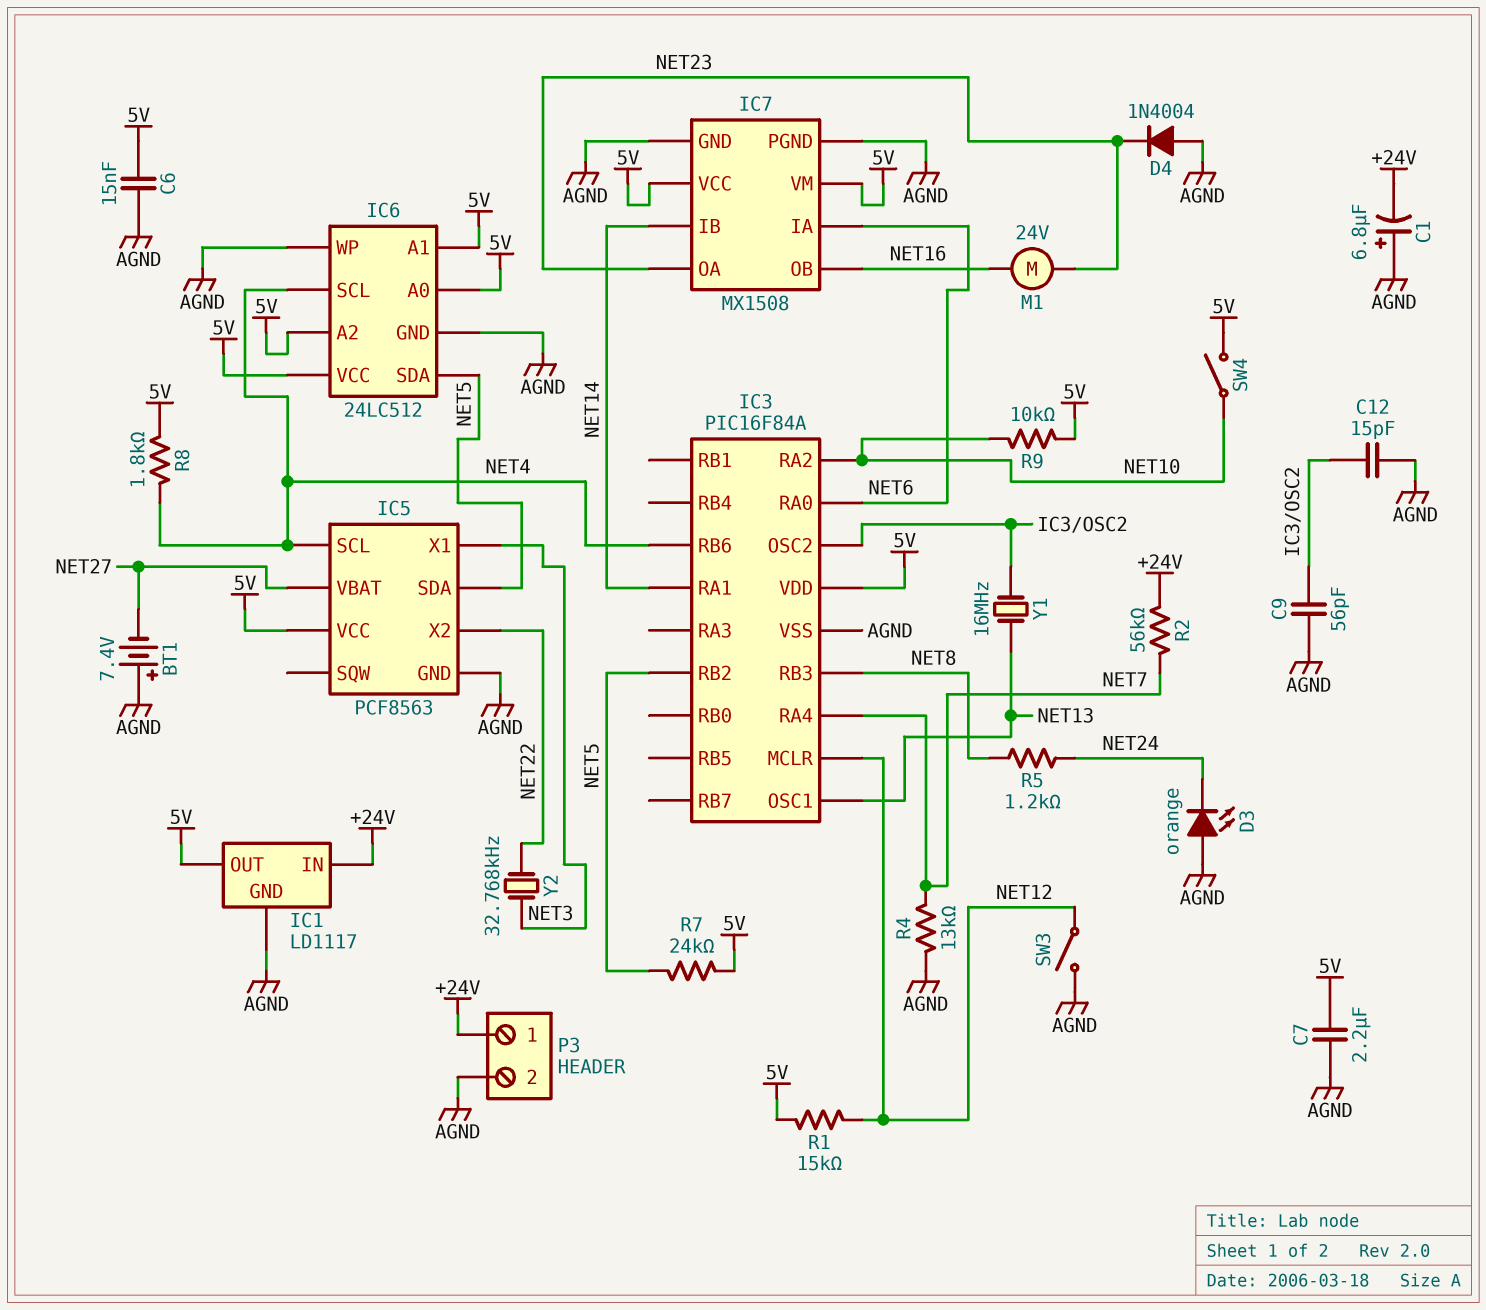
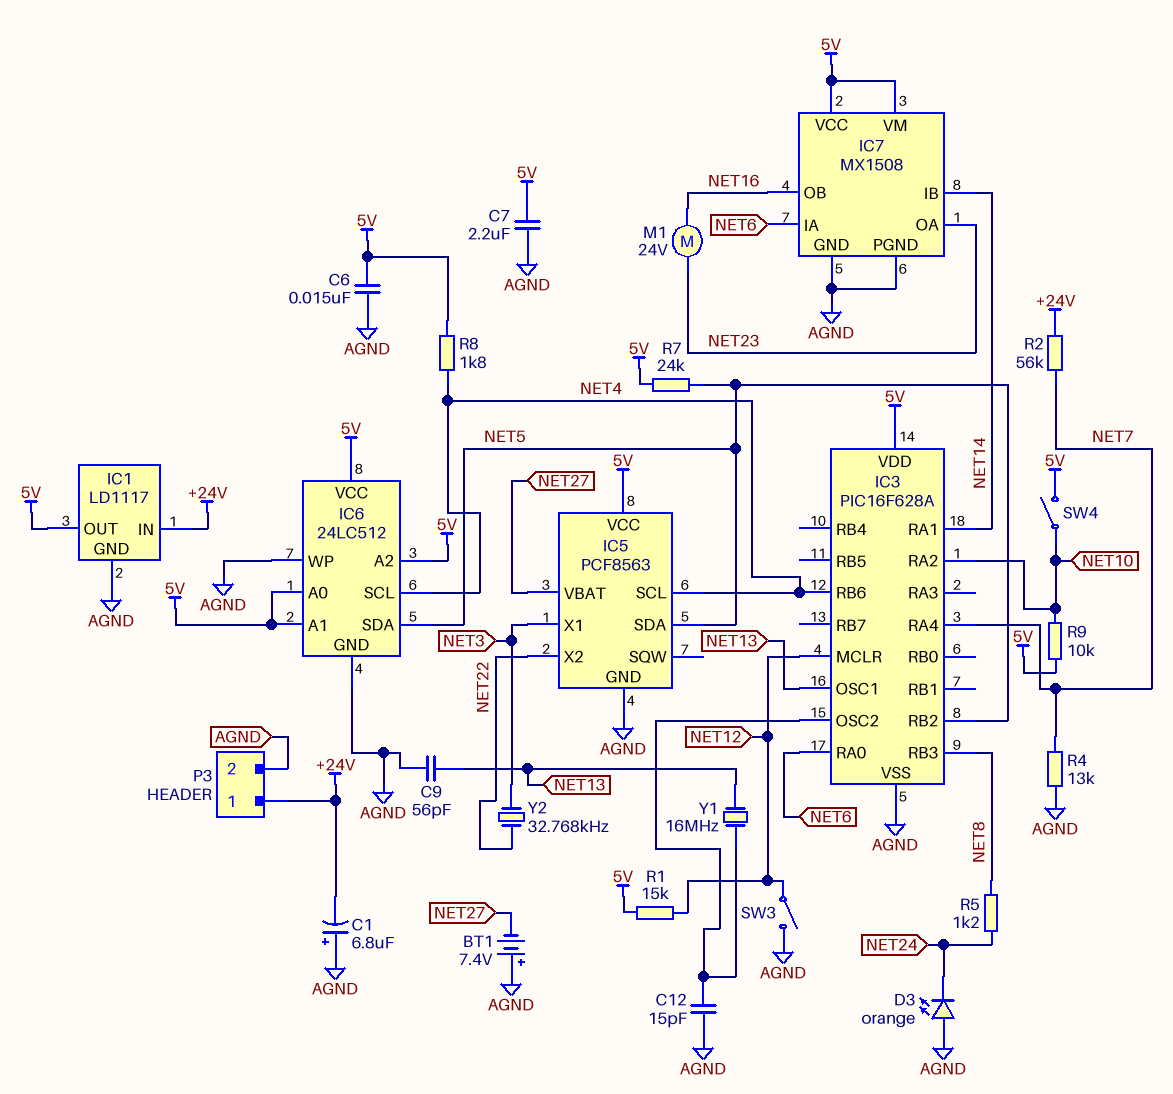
C9: 56pF (AGND, IC3/OSC2) -> 56pF (AGND, NET13)
D4: diode 1N4004 (A AGND, K NET23) -> none
IC3: PIC16F84A -> PIC16F628A

